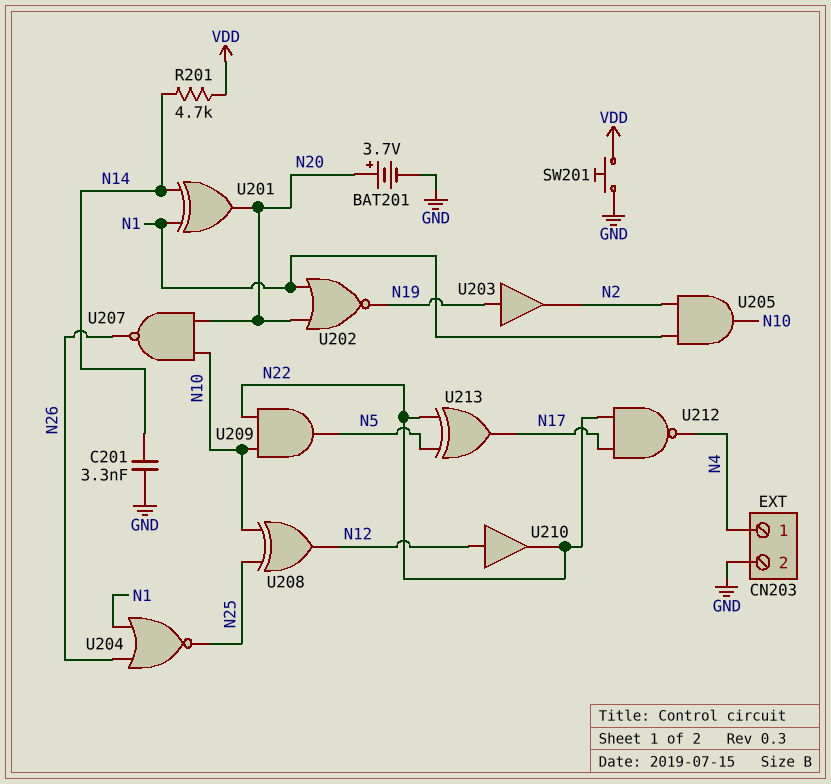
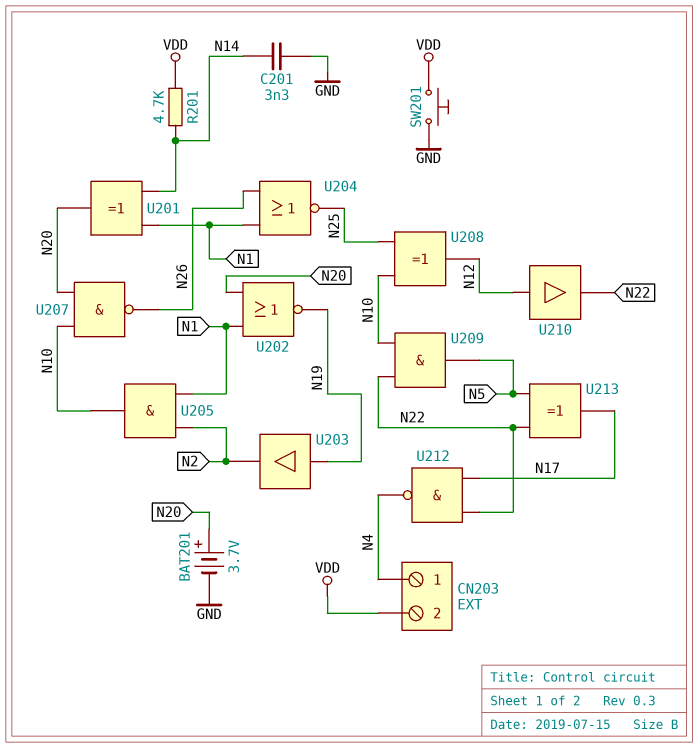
CN203 pin 2: GND -> VDD

